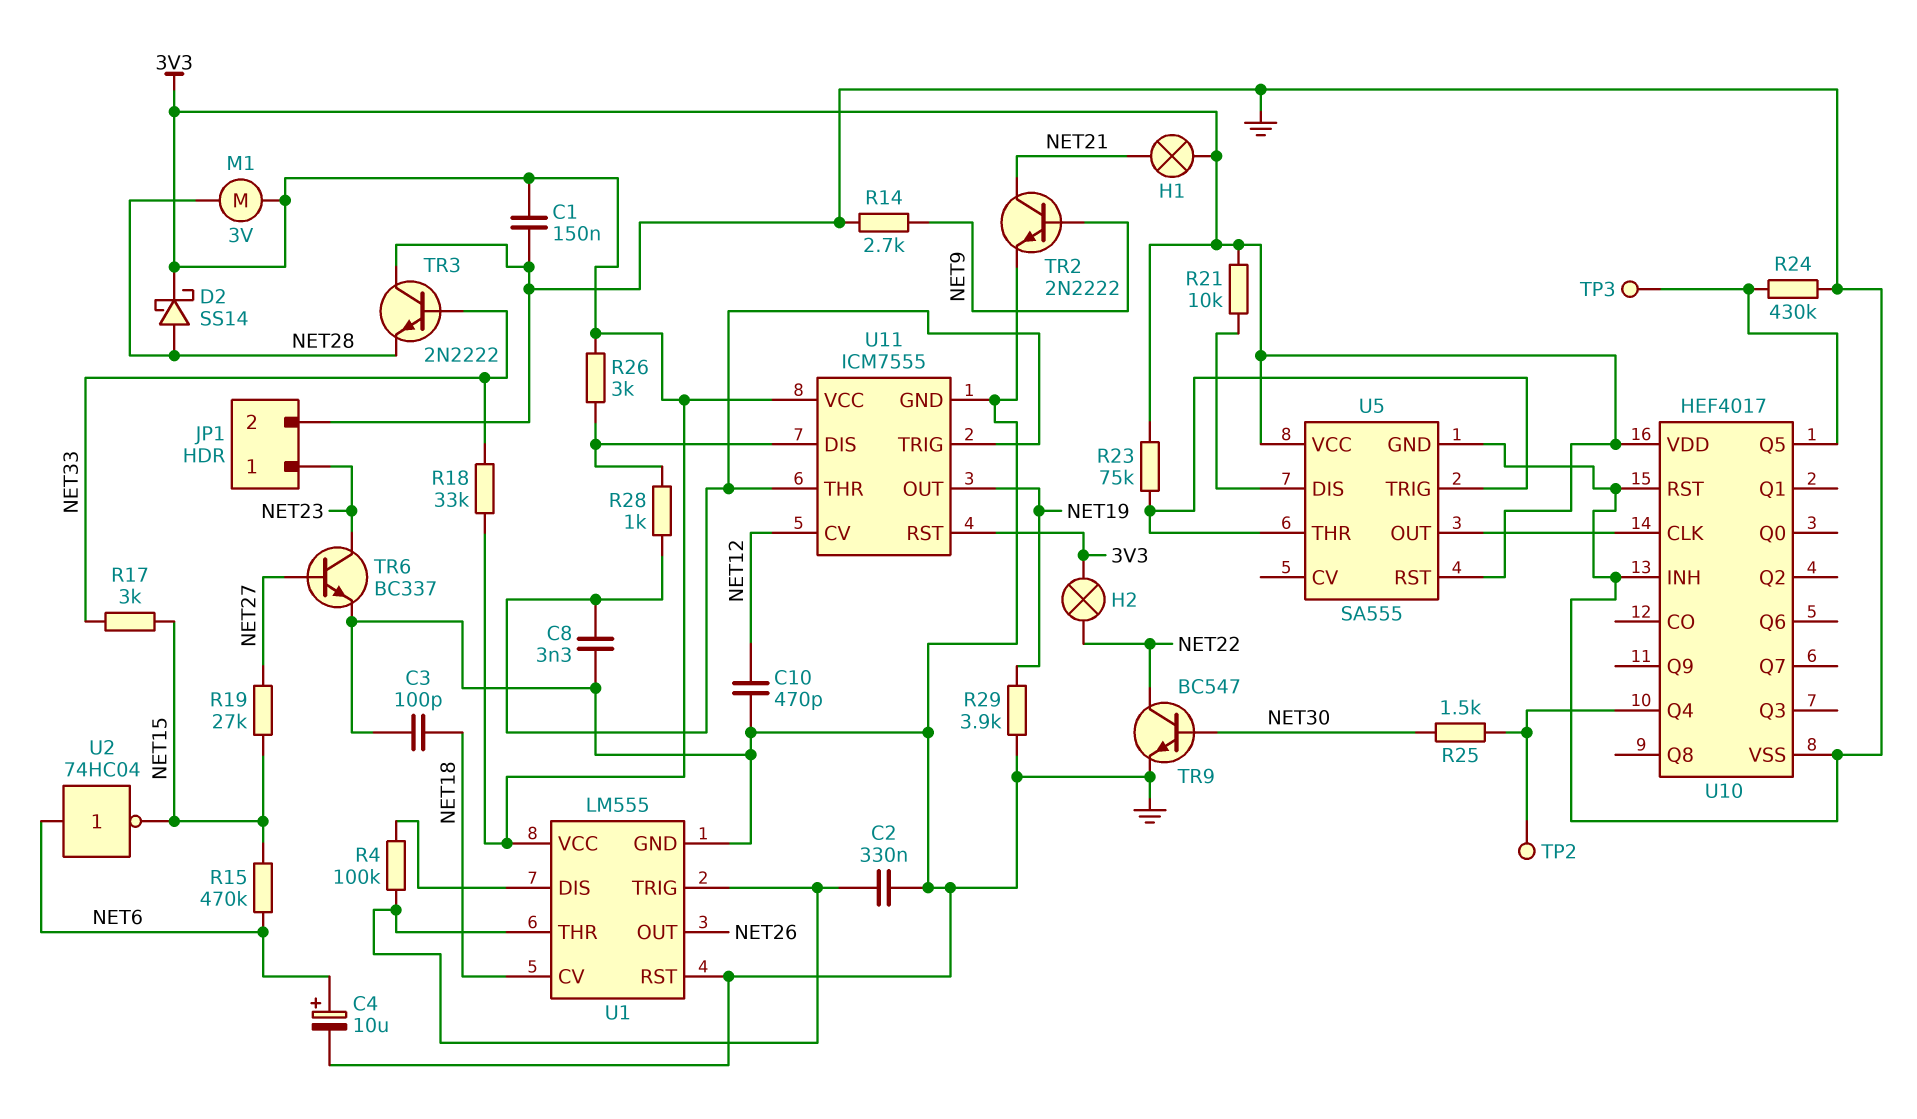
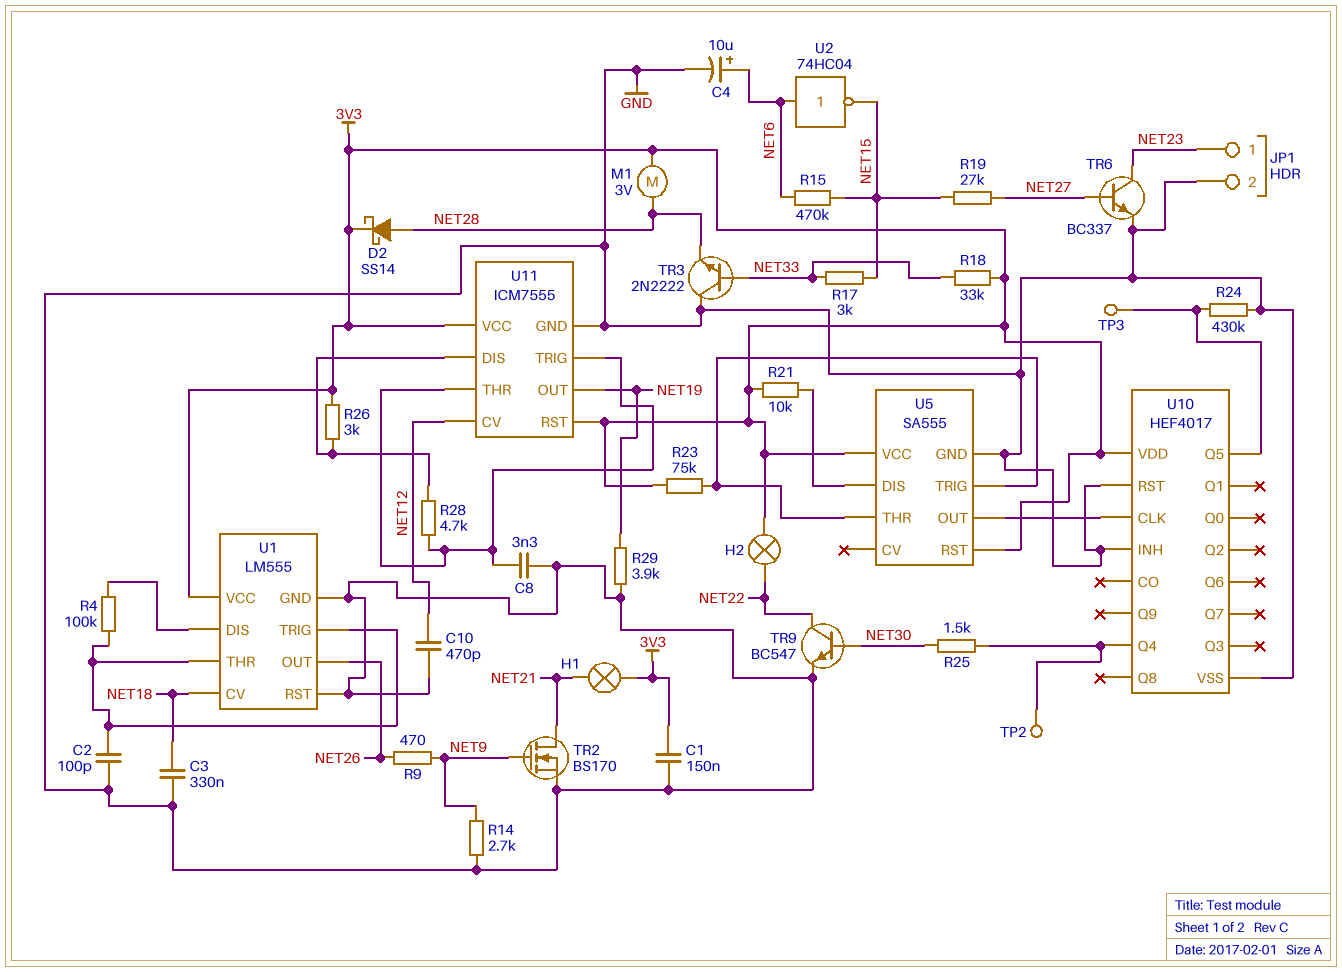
C2: 330nF (GND, U1/THR) -> 100pF (GND, U1/THR)
C3: 100pF (GND, NET18) -> 330nF (GND, NET18)
R9: none -> 470 (NET9, NET26)
R28: 1k (U11/DIS, U11/THR) -> 4.7k (U11/DIS, U11/THR)
TR2: NPN 2N2222 (B NET9, C NET21, E GND) -> NMOS BS170 (G NET9, D NET21, S GND)

